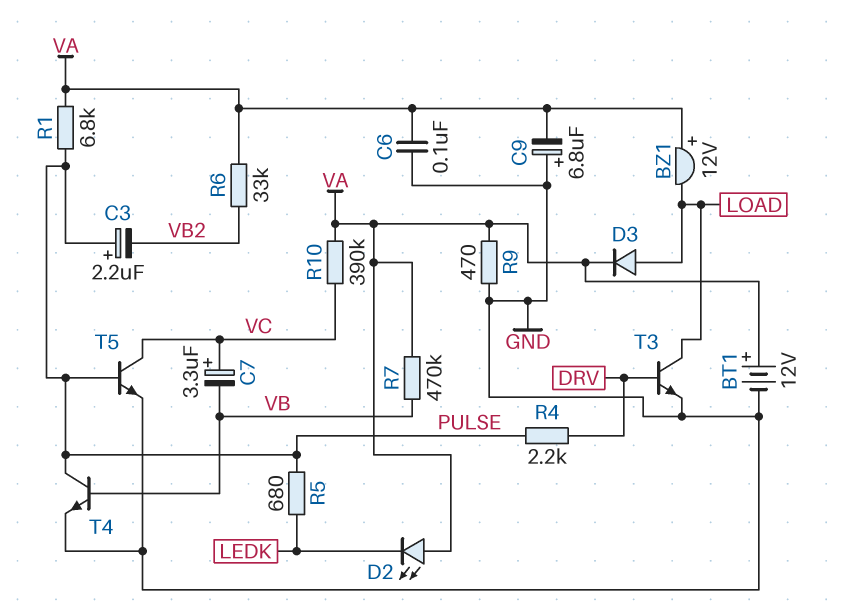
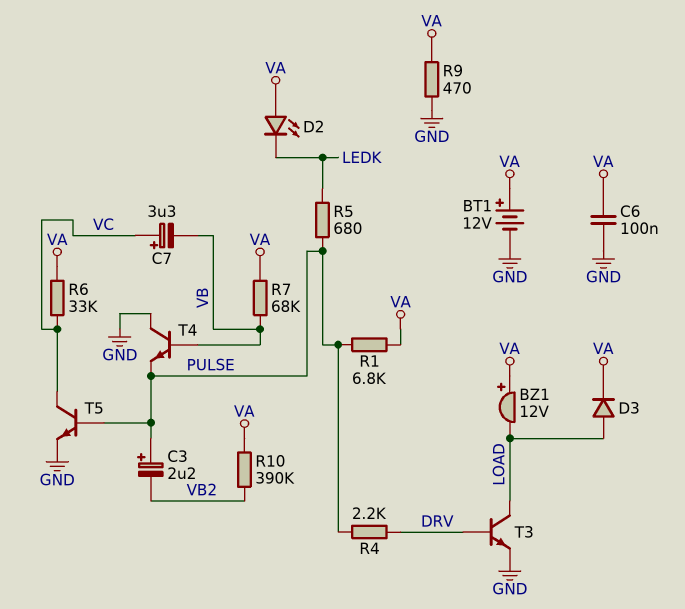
C9: 6.8uF (plus GND, minus VA) -> none
R6: 33k (VA, VB2) -> 33k (VA, VC)
R7: 470k (VA, VB) -> 68k (VA, VB)
R10: 390k (VA, VC) -> 390k (VA, VB2)
T4: NPN (B VB, C PULSE, E GND) -> NPN (B VB, C GND, E PULSE)

